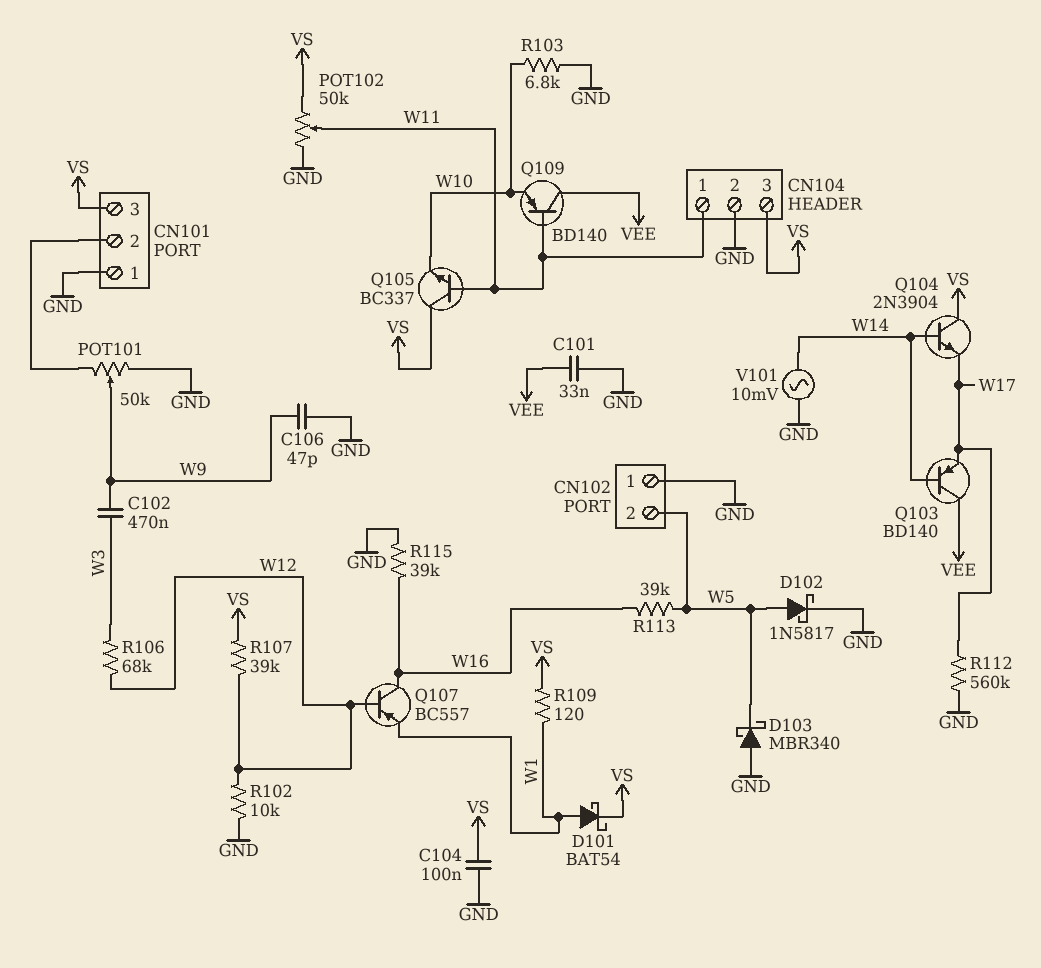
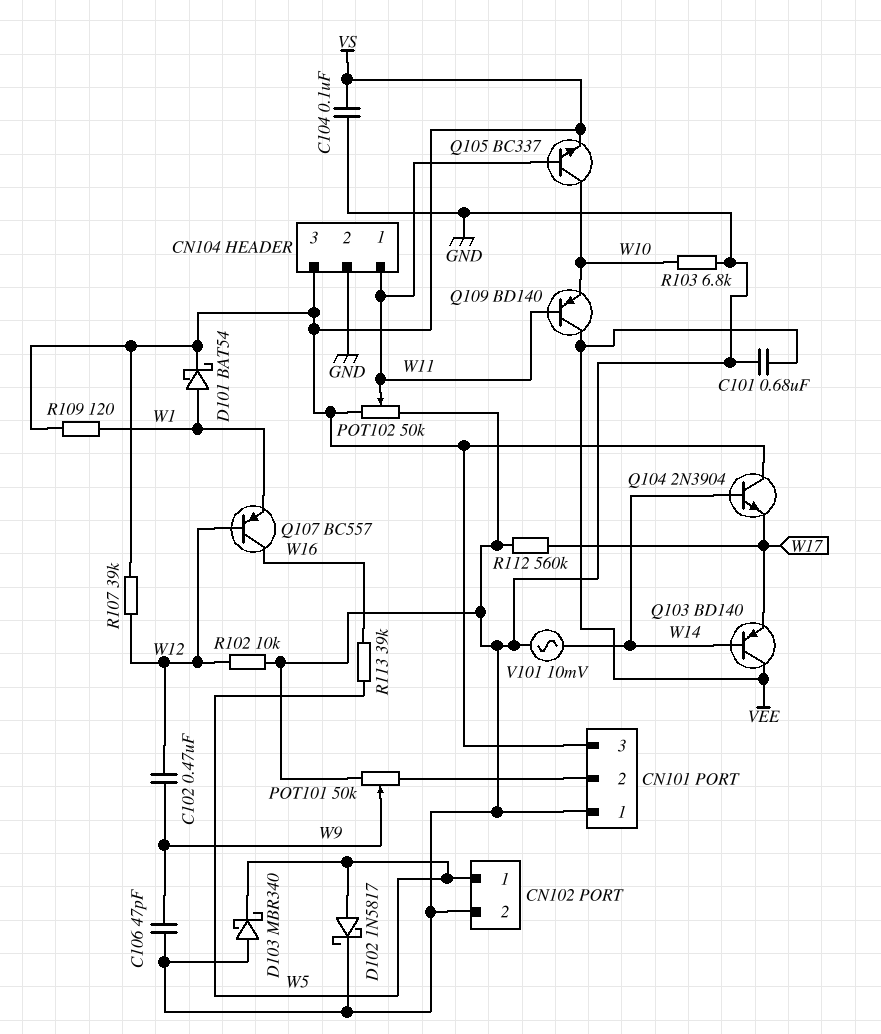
C101: 33nF (GND, VEE) -> 680nF (GND, VEE)
C102: 470nF (W3, W9) -> 470nF (W9, W12)
CN102 pin 1: GND -> W5
CN102 pin 2: W5 -> GND
Q105: NPN BC337 (B W11, C VS, E W10) -> NPN BC337 (B W11, C W10, E VS)
R106: 68k (W3, W12) -> none
R115: 39k (GND, W16) -> none

